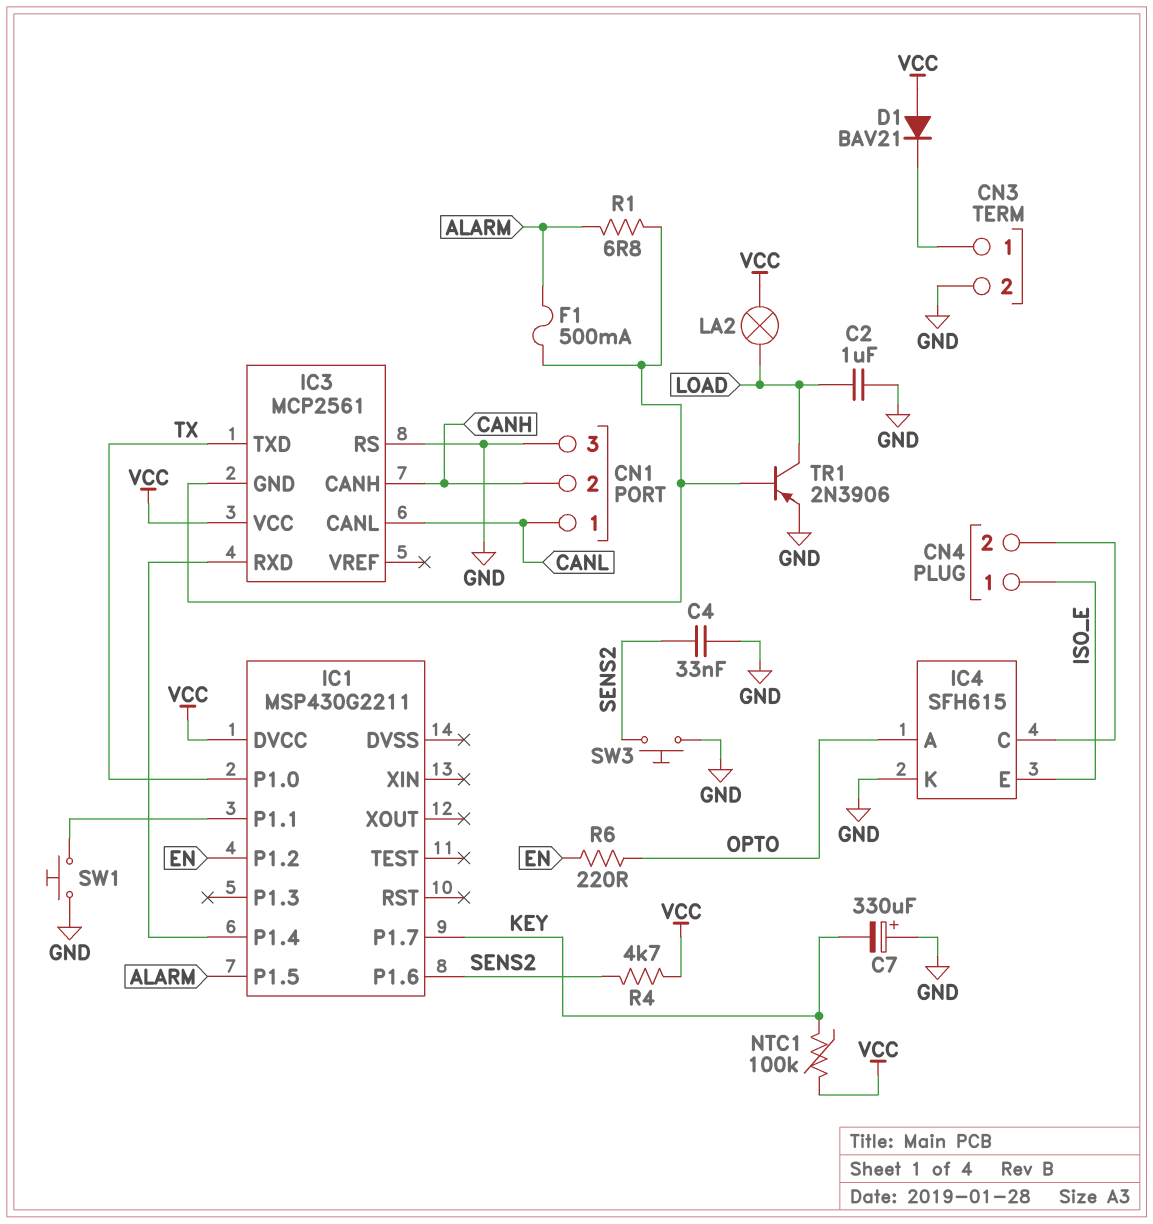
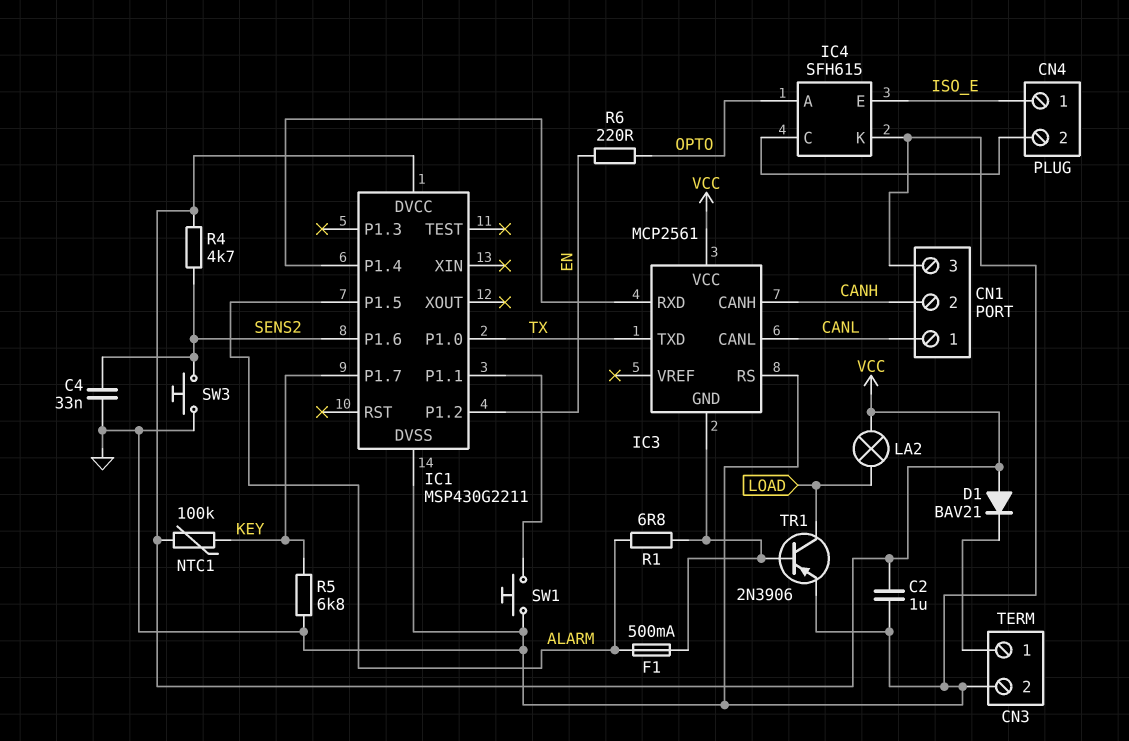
C2: 1uF (GND, LOAD) -> 1uF (GND, VCC)
C7: 330uF (plus GND, minus KEY) -> none
IC1 pin DVSS: none -> GND
R5: none -> 6.8k (GND, KEY)

